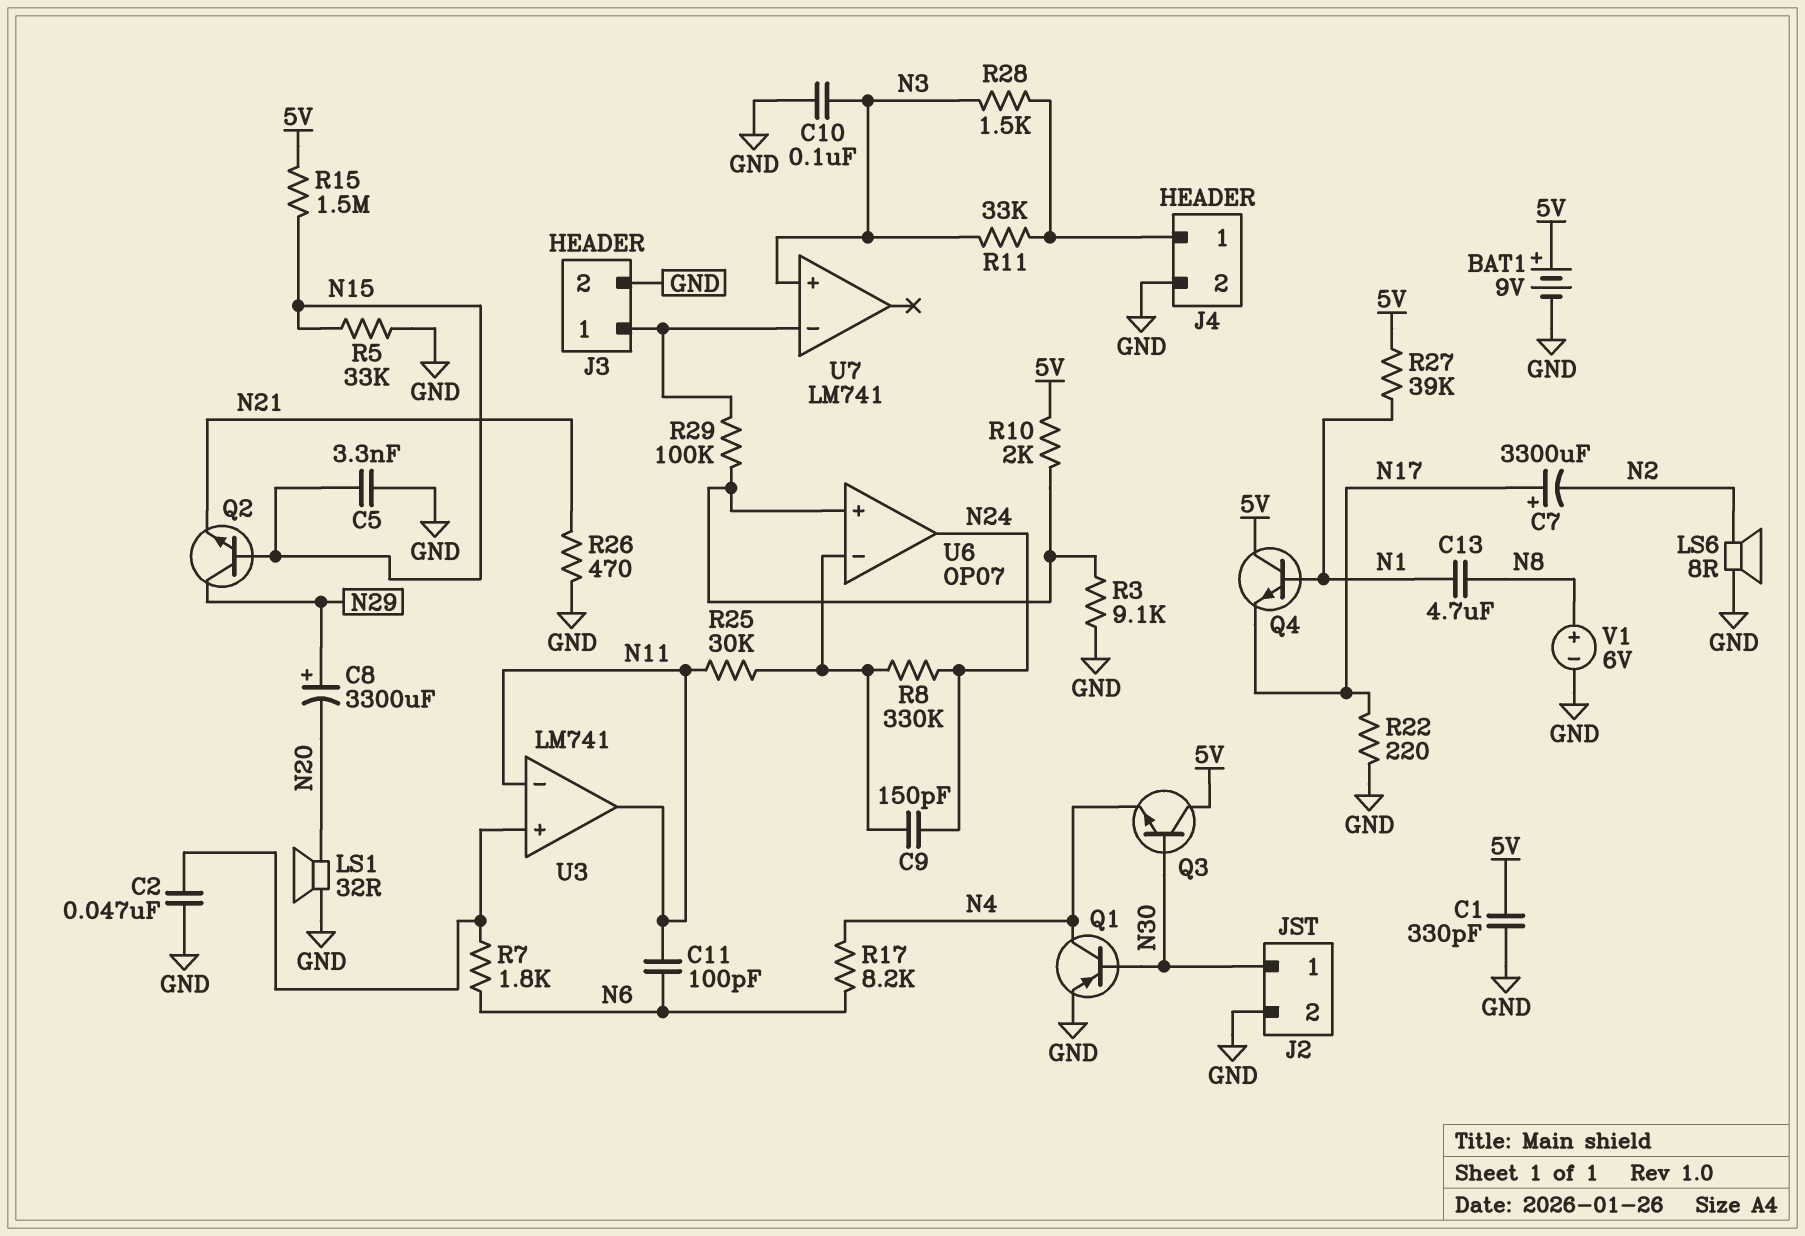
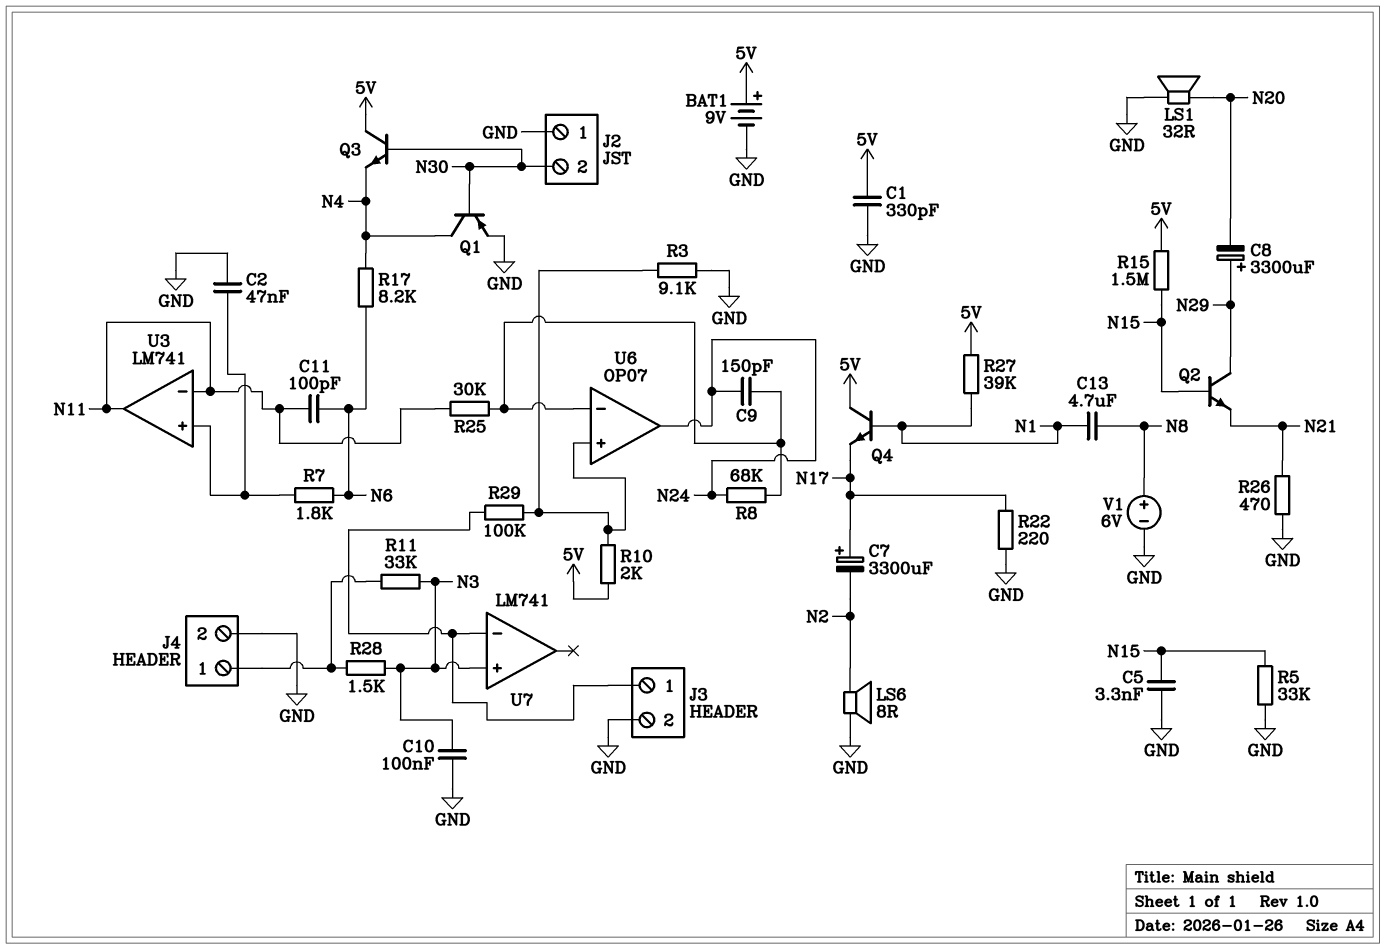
J2 pin 1: N30 -> GND
J2 pin 2: GND -> N30
R8: 330k (N24, U6/in-) -> 68k (N24, U6/in-)

